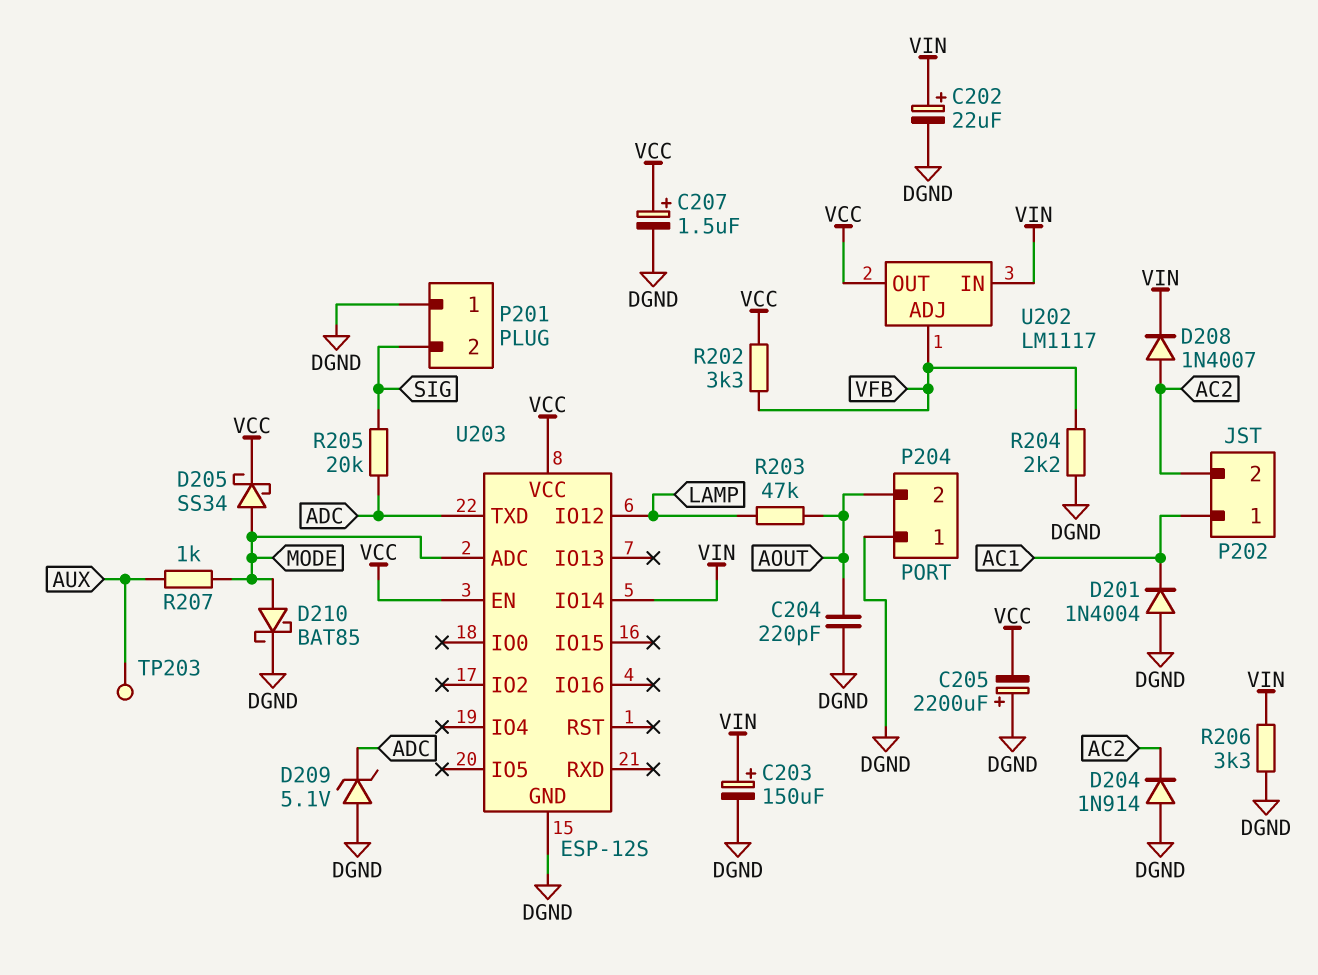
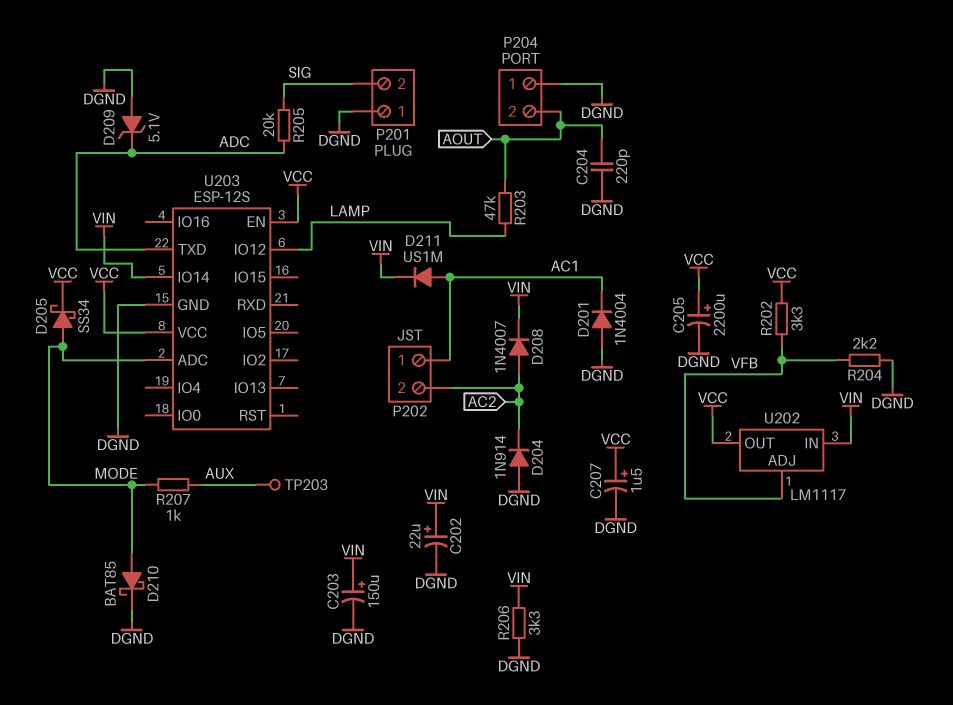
C205: 2200uF (plus DGND, minus VCC) -> 2200uF (plus VCC, minus DGND)
D211: none -> diode US1M (A AC1, K VIN)

